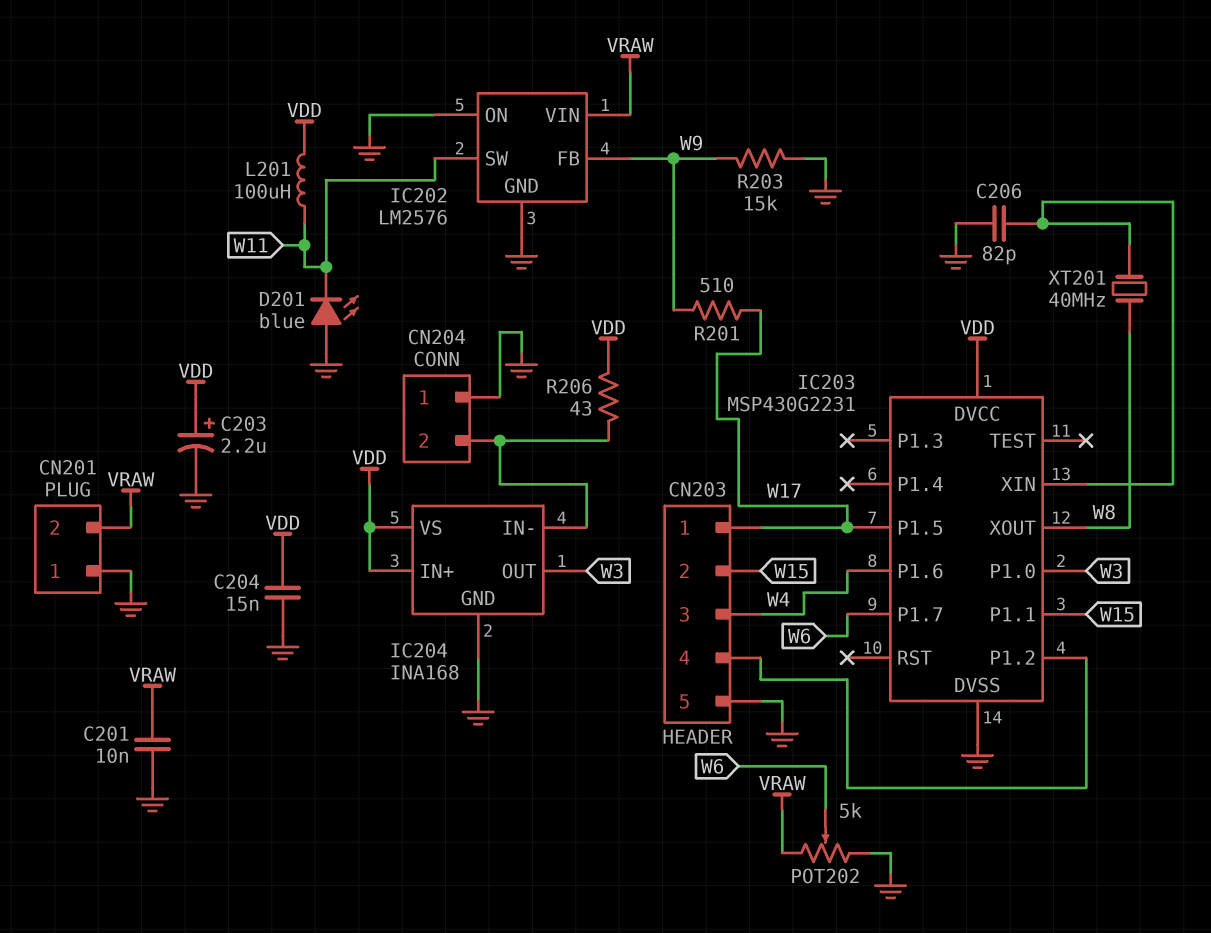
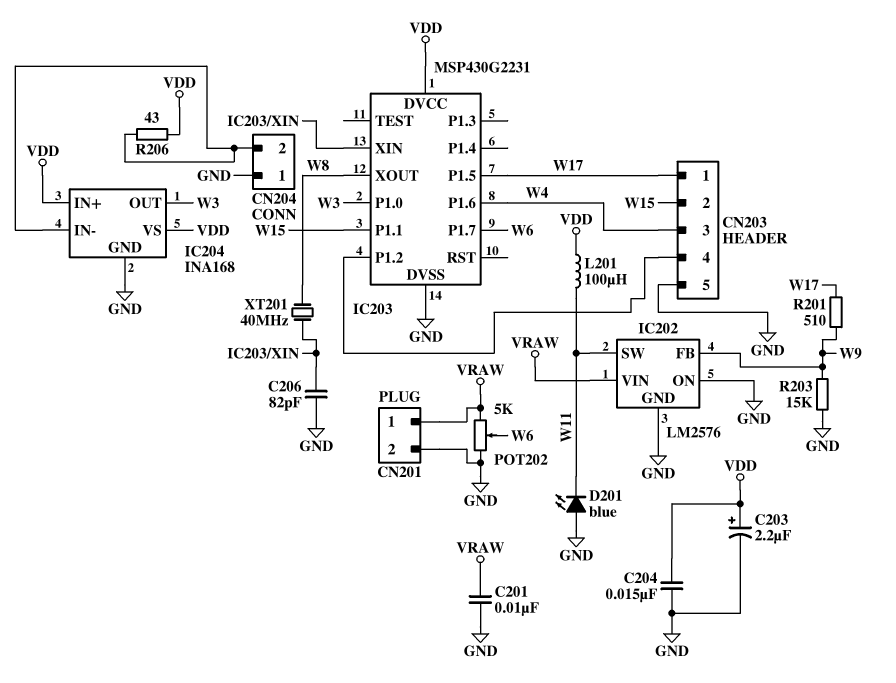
CN201 pin 1: GND -> VRAW
CN201 pin 2: VRAW -> GND

